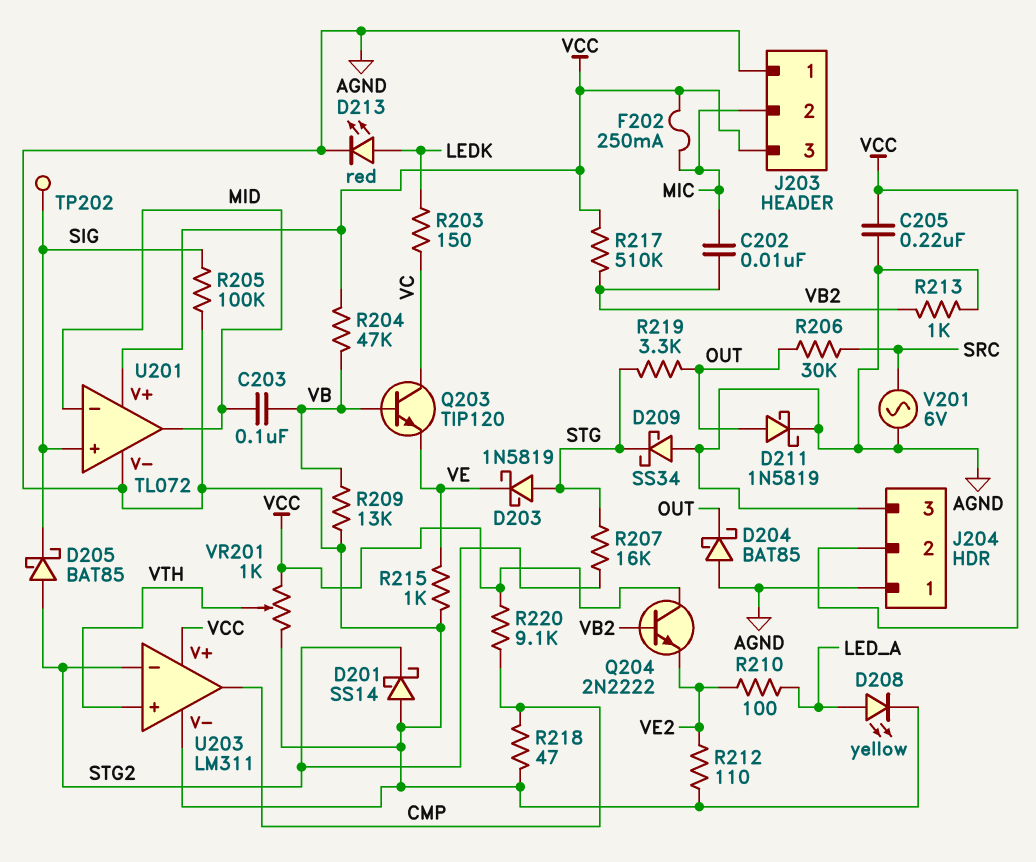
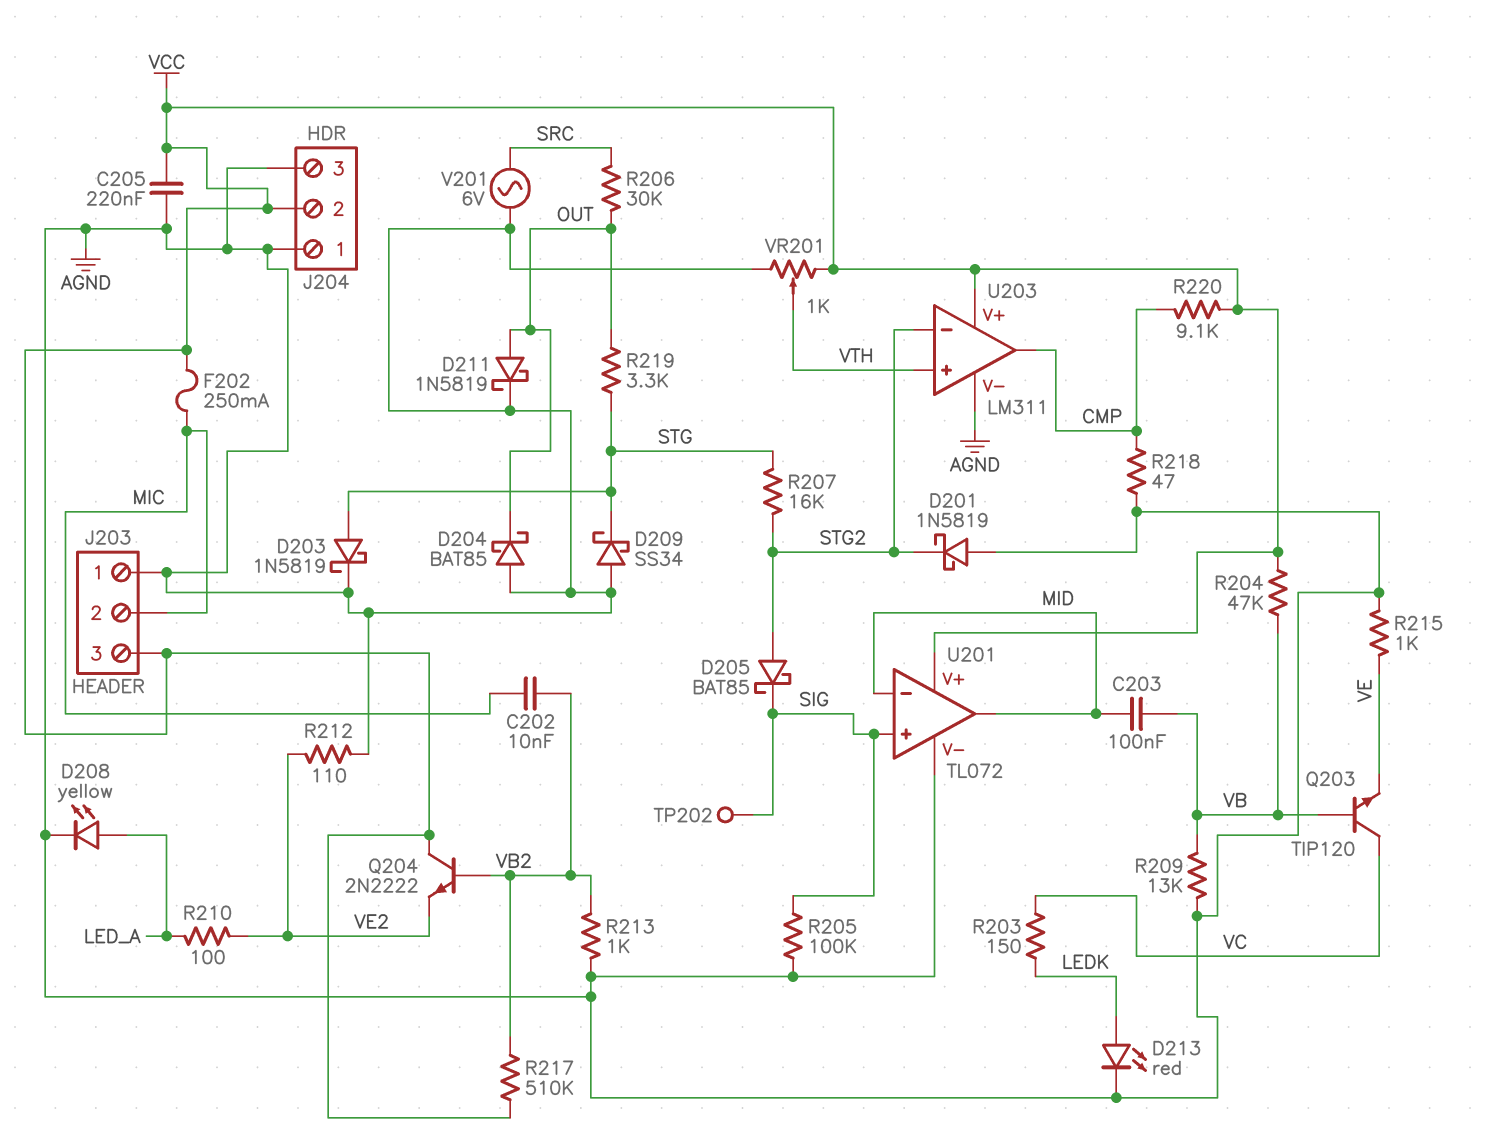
D201: schottky SS14 (A AGND, K STG2) -> schottky 1N5819 (A AGND, K STG2)
D203: schottky 1N5819 (A STG, K VE) -> schottky 1N5819 (A STG, K AGND)

